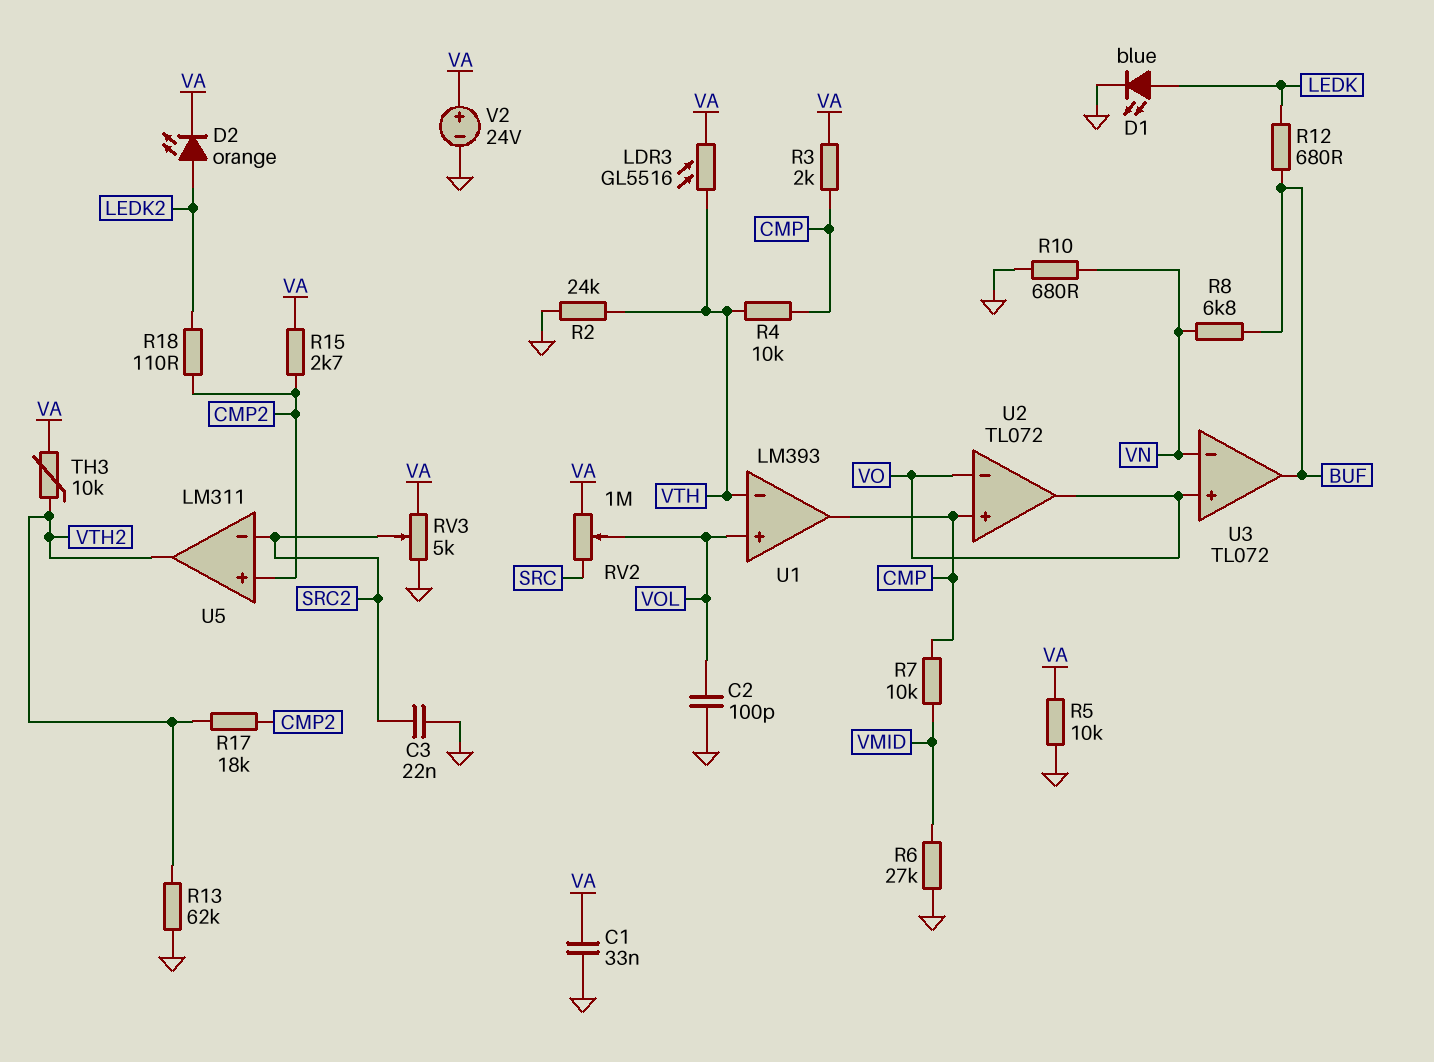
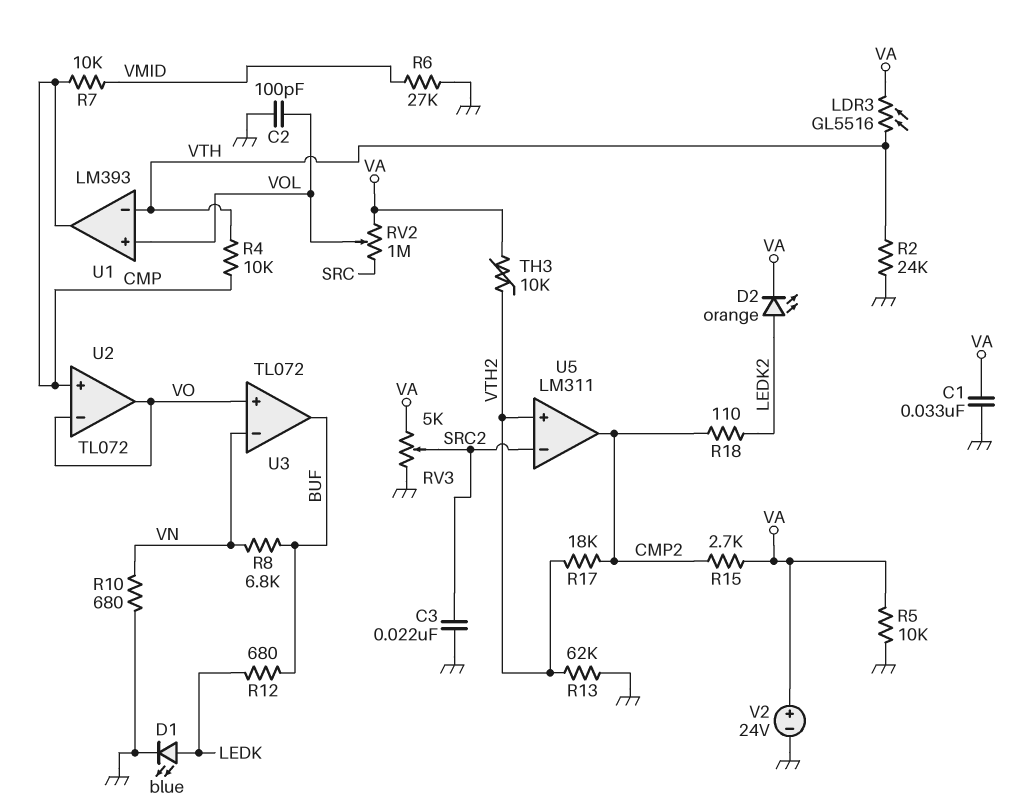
R3: 2k (CMP, VA) -> none
U5 pin in+: CMP2 -> VTH2
U5 pin out: VTH2 -> CMP2

